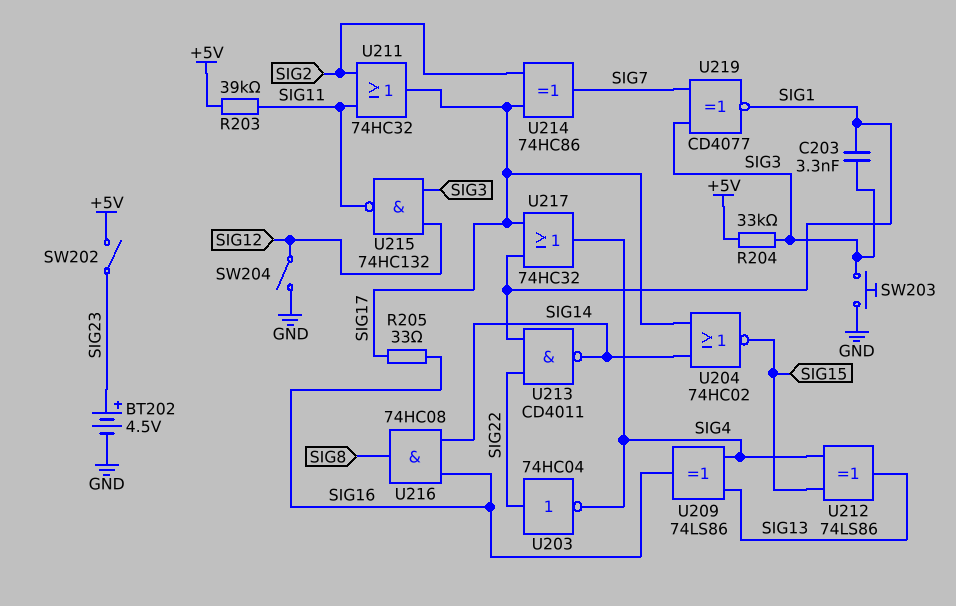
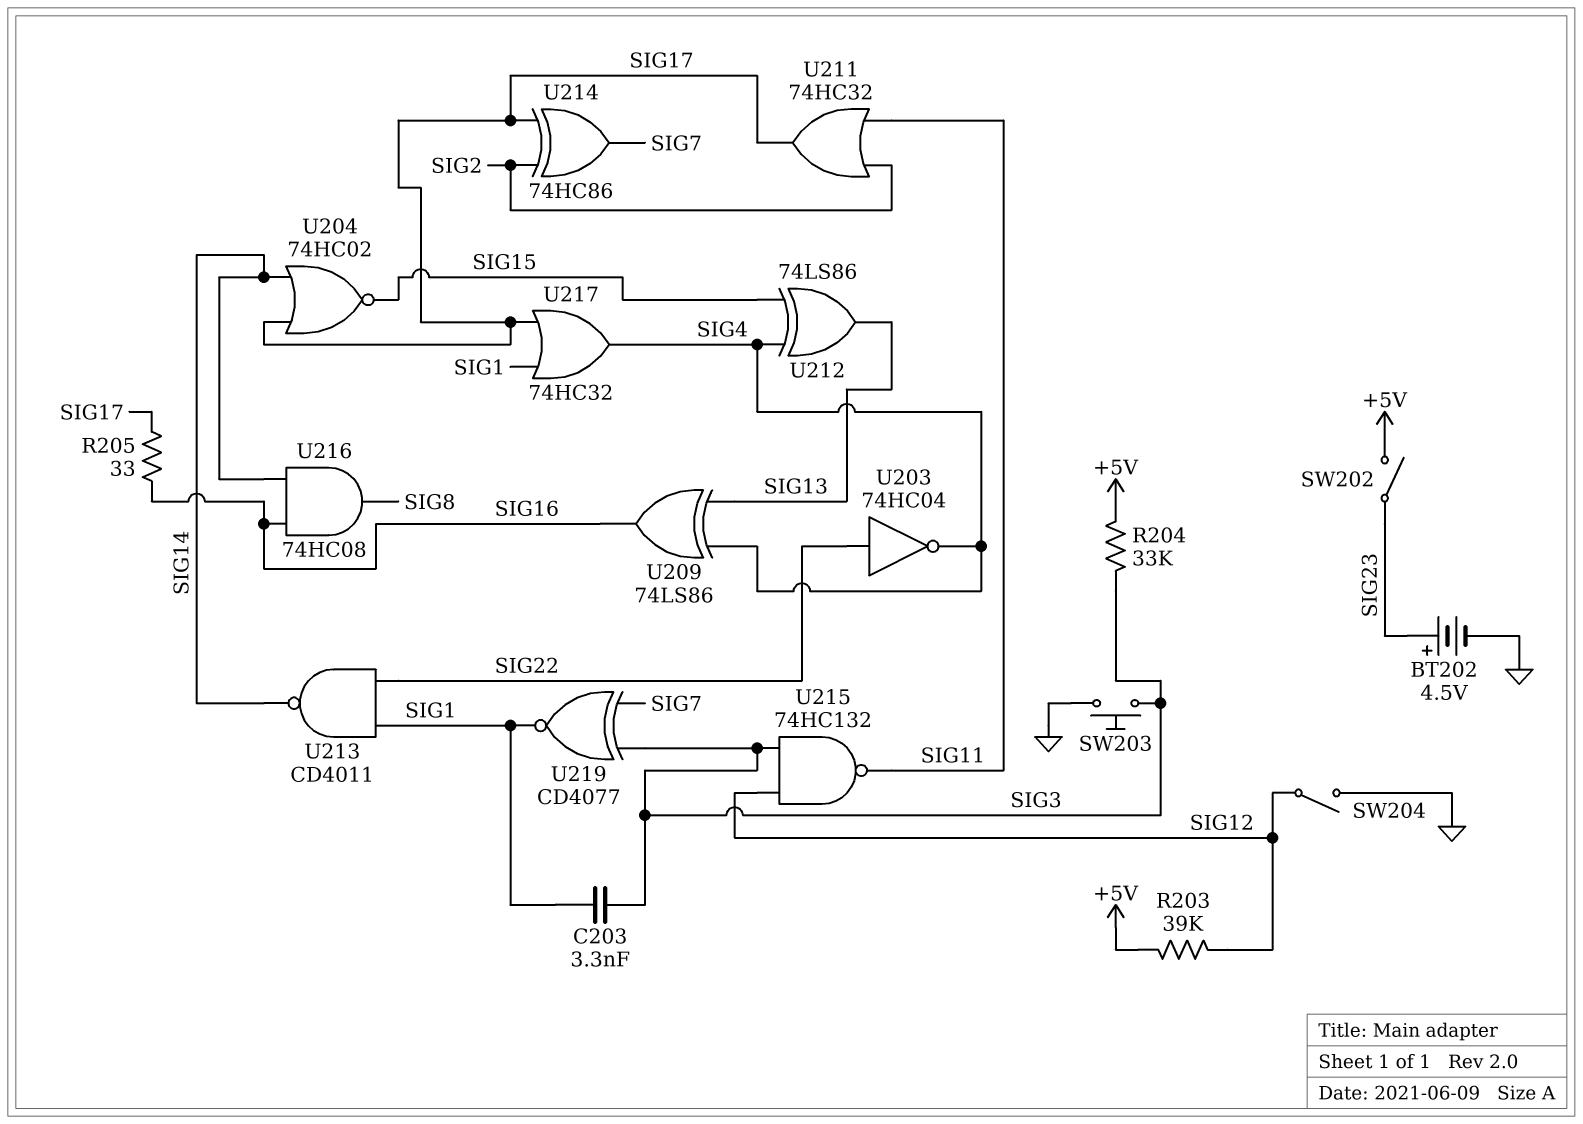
R203: 39k (+5V, SIG11) -> 39k (+5V, SIG12)

